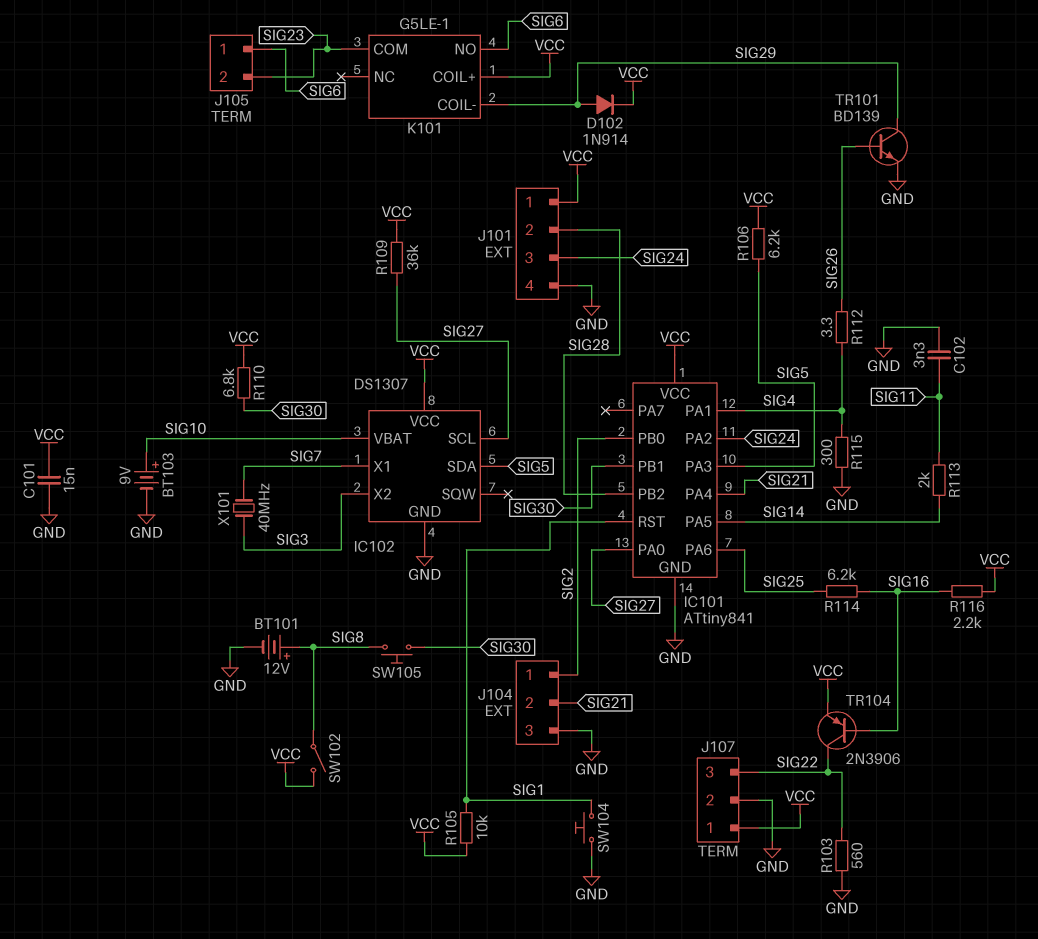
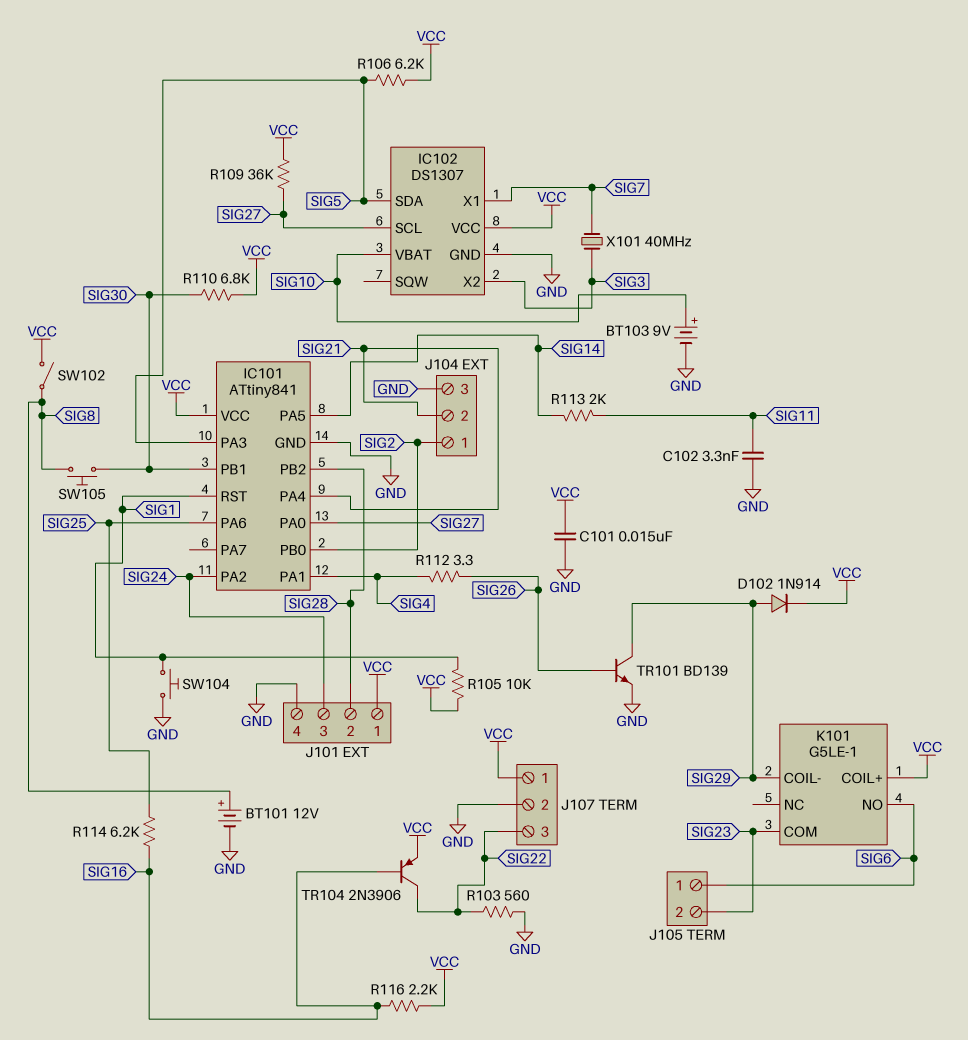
R115: 300 (GND, SIG4) -> none

